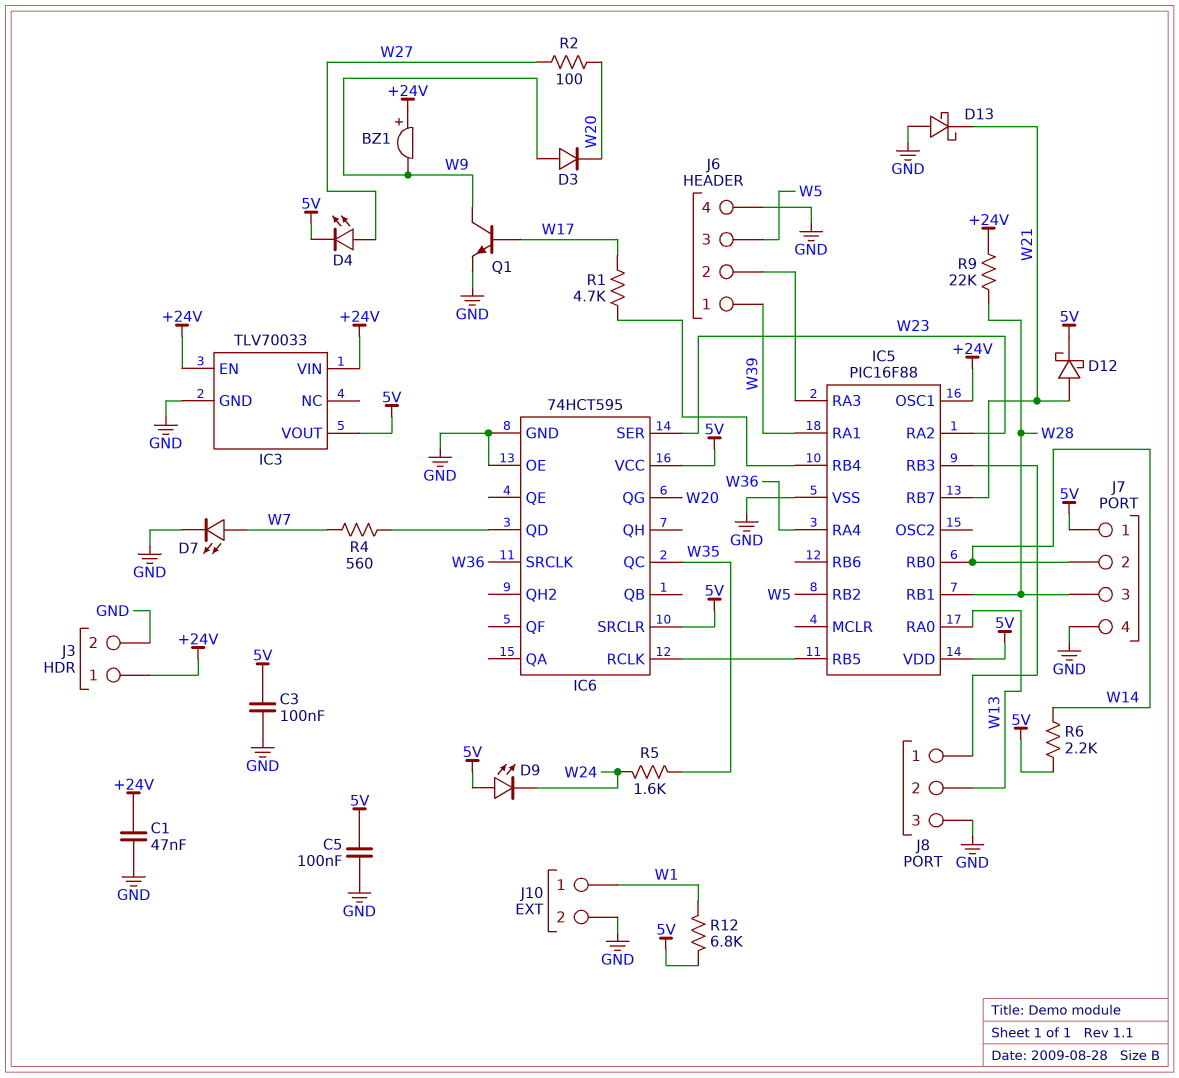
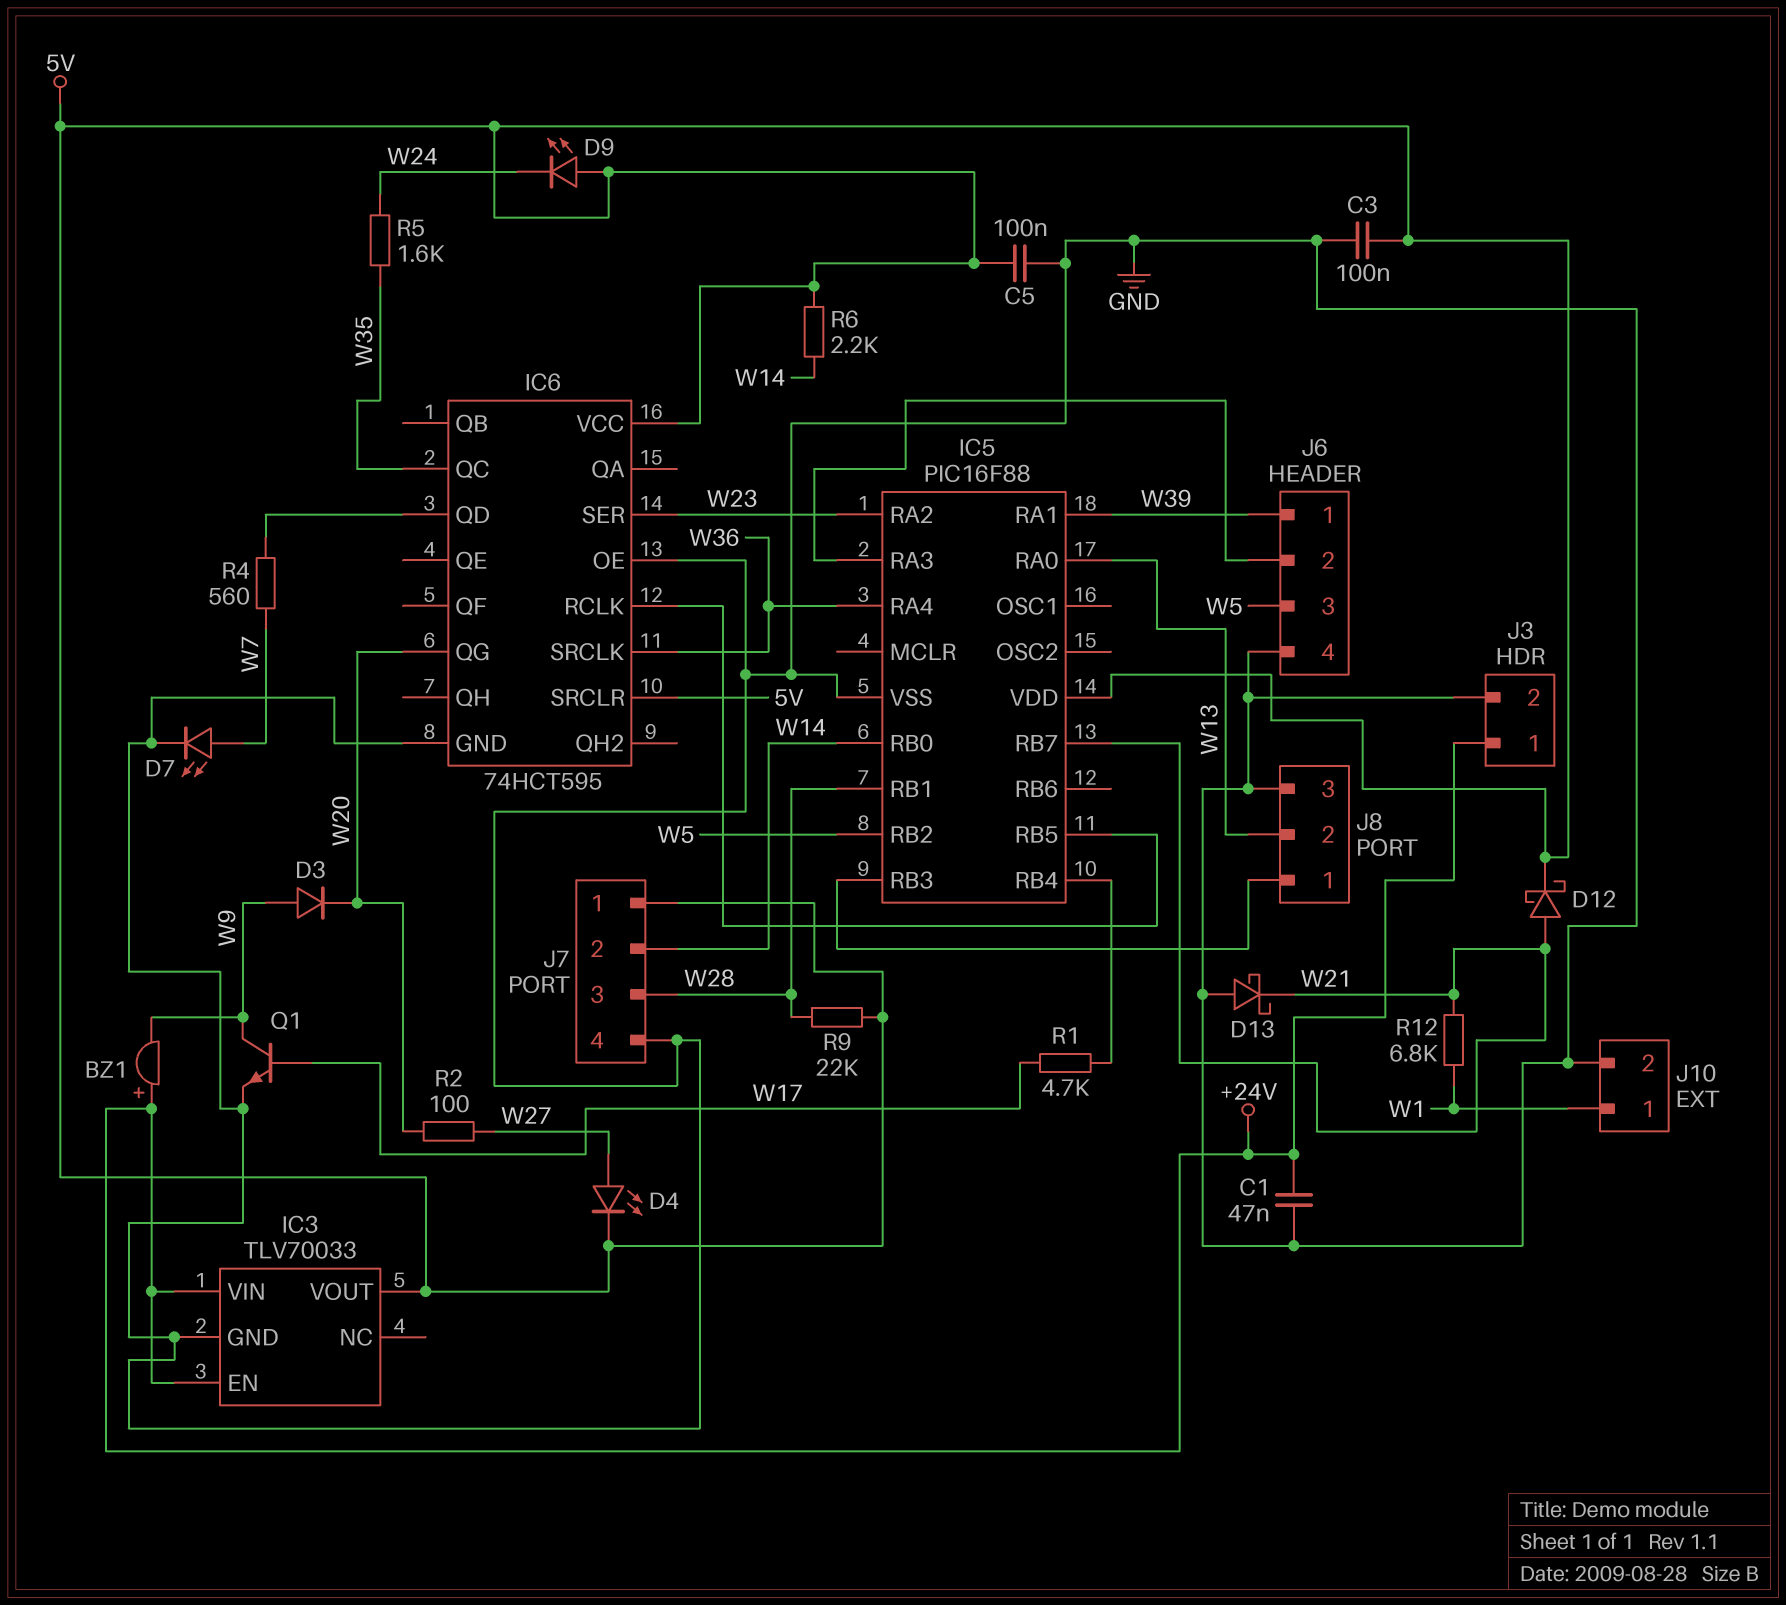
IC5 pin OSC1: +24V -> none
R9: 22k (+24V, W28) -> 22k (5V, W28)
R12: 6.8k (5V, W1) -> 6.8k (W1, W21)

